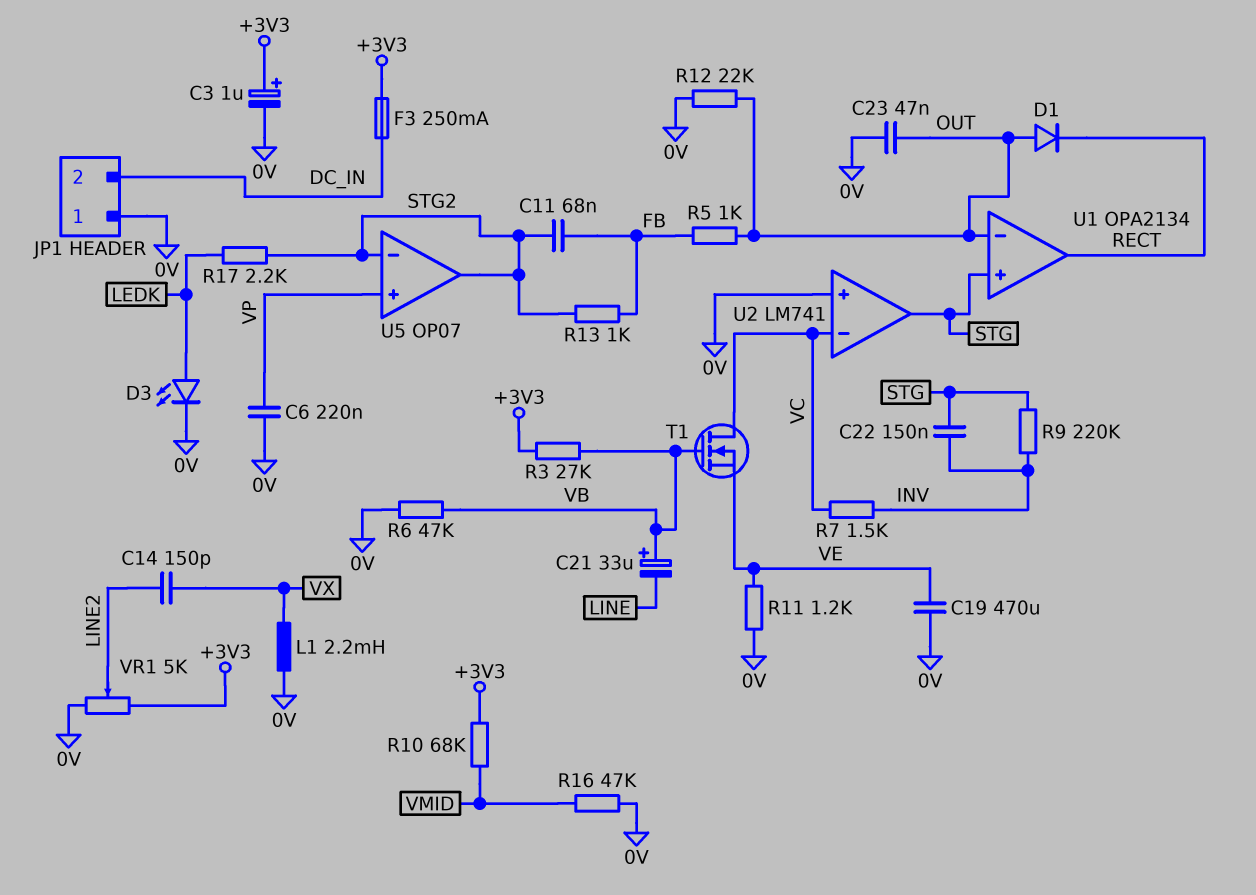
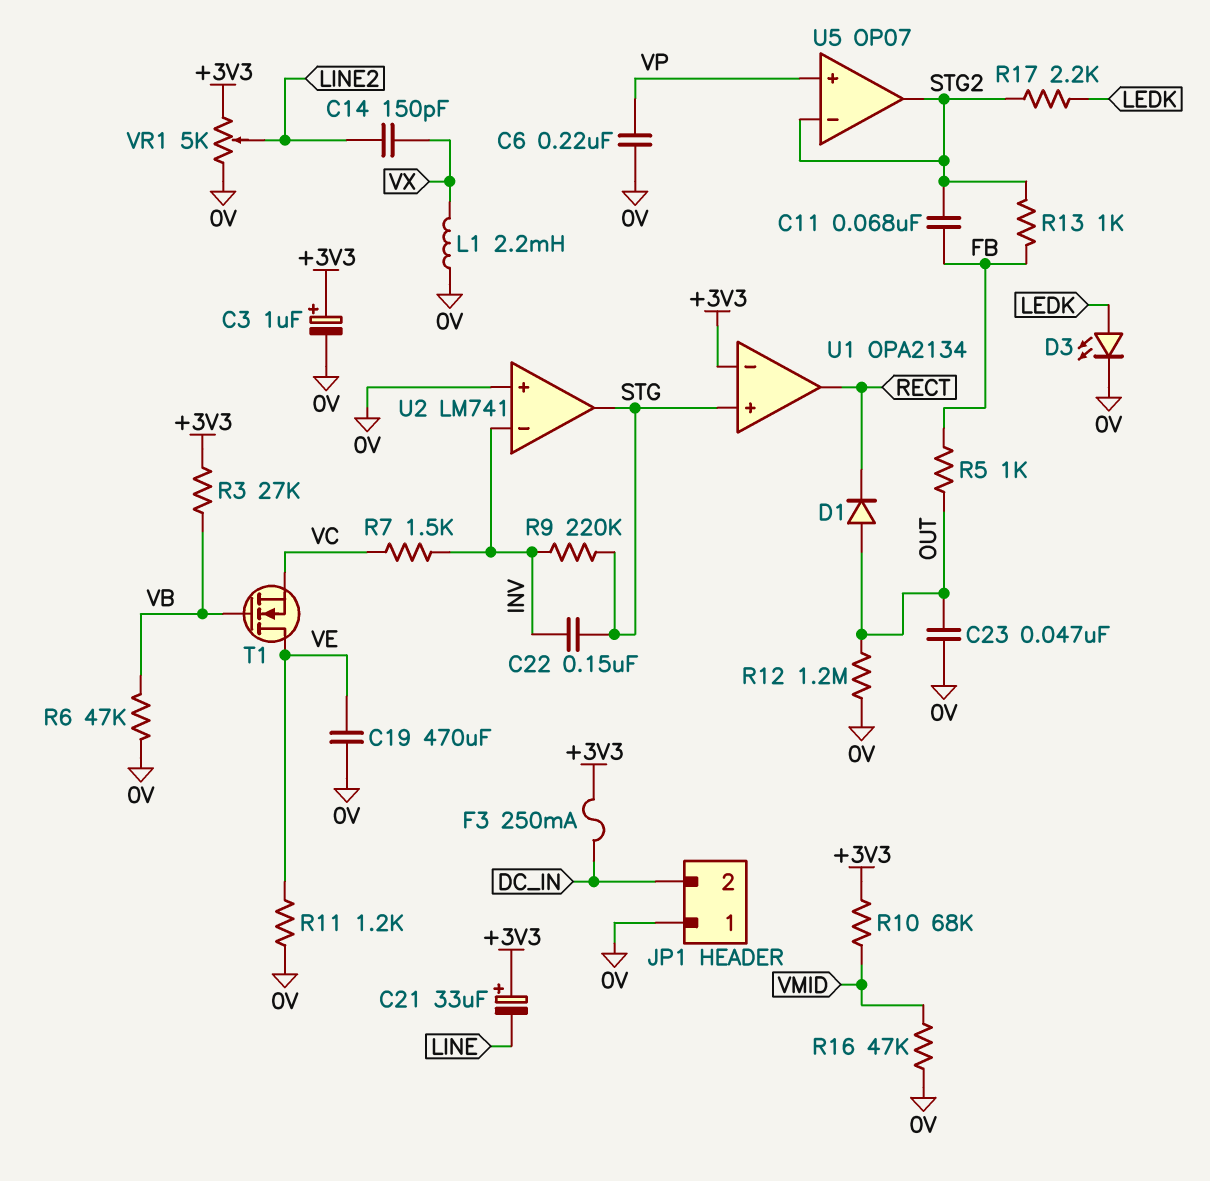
C21: 33uF (plus VB, minus LINE) -> 33uF (plus +3V3, minus LINE)
R12: 22k (0V, OUT) -> 1.2M (0V, OUT)
T1: NMOS (G VB, D VC, S VE) -> NMOS (G VB, D VE, S VC)
U1 pin in-: OUT -> +3V3
U2 pin in-: VC -> INV

